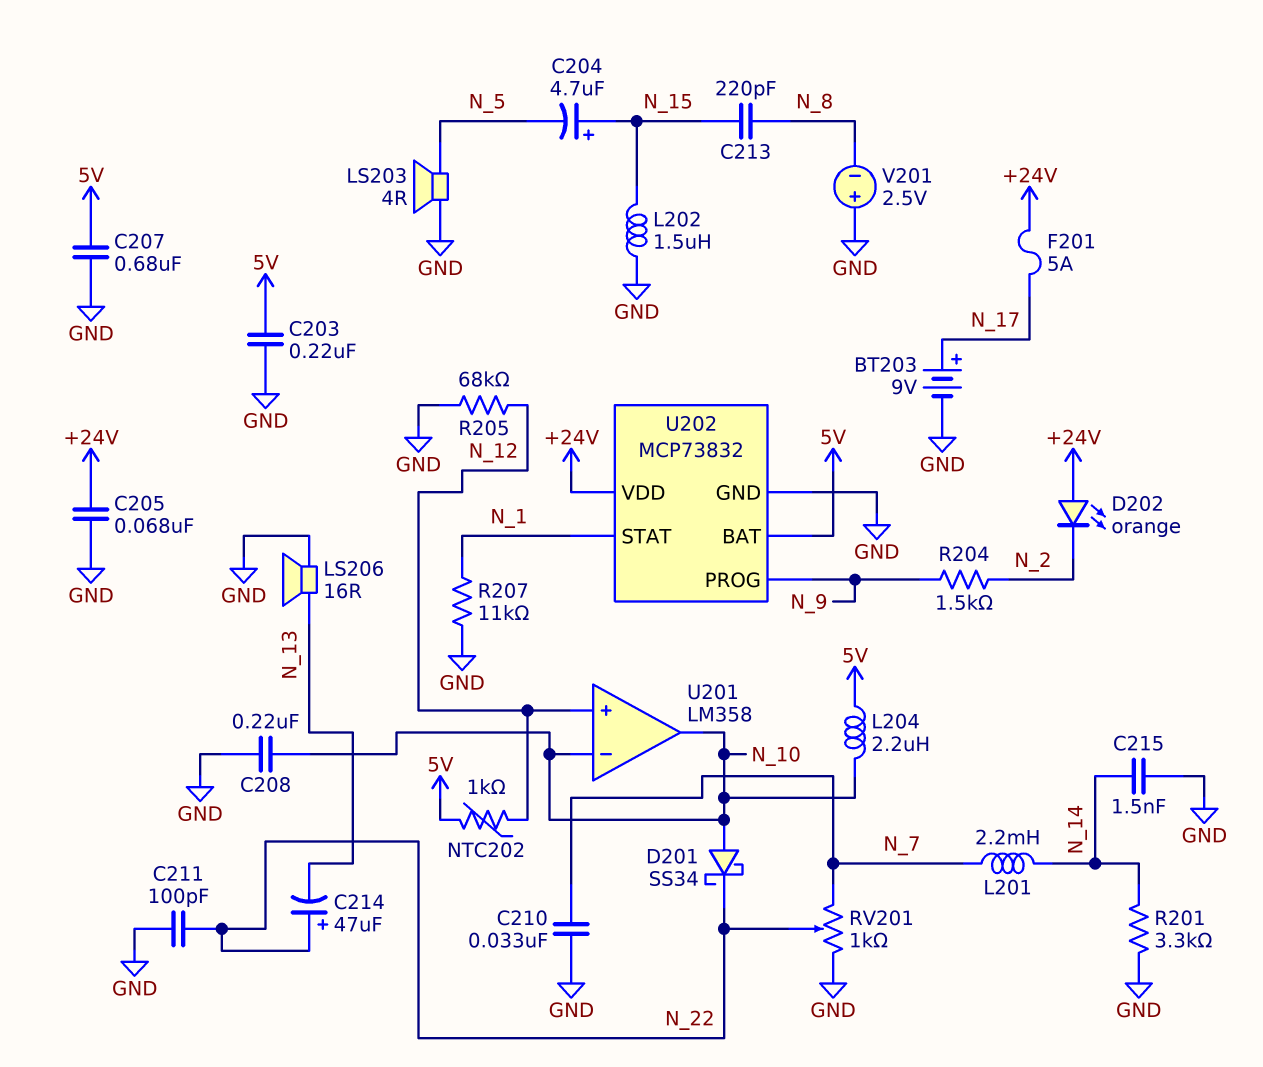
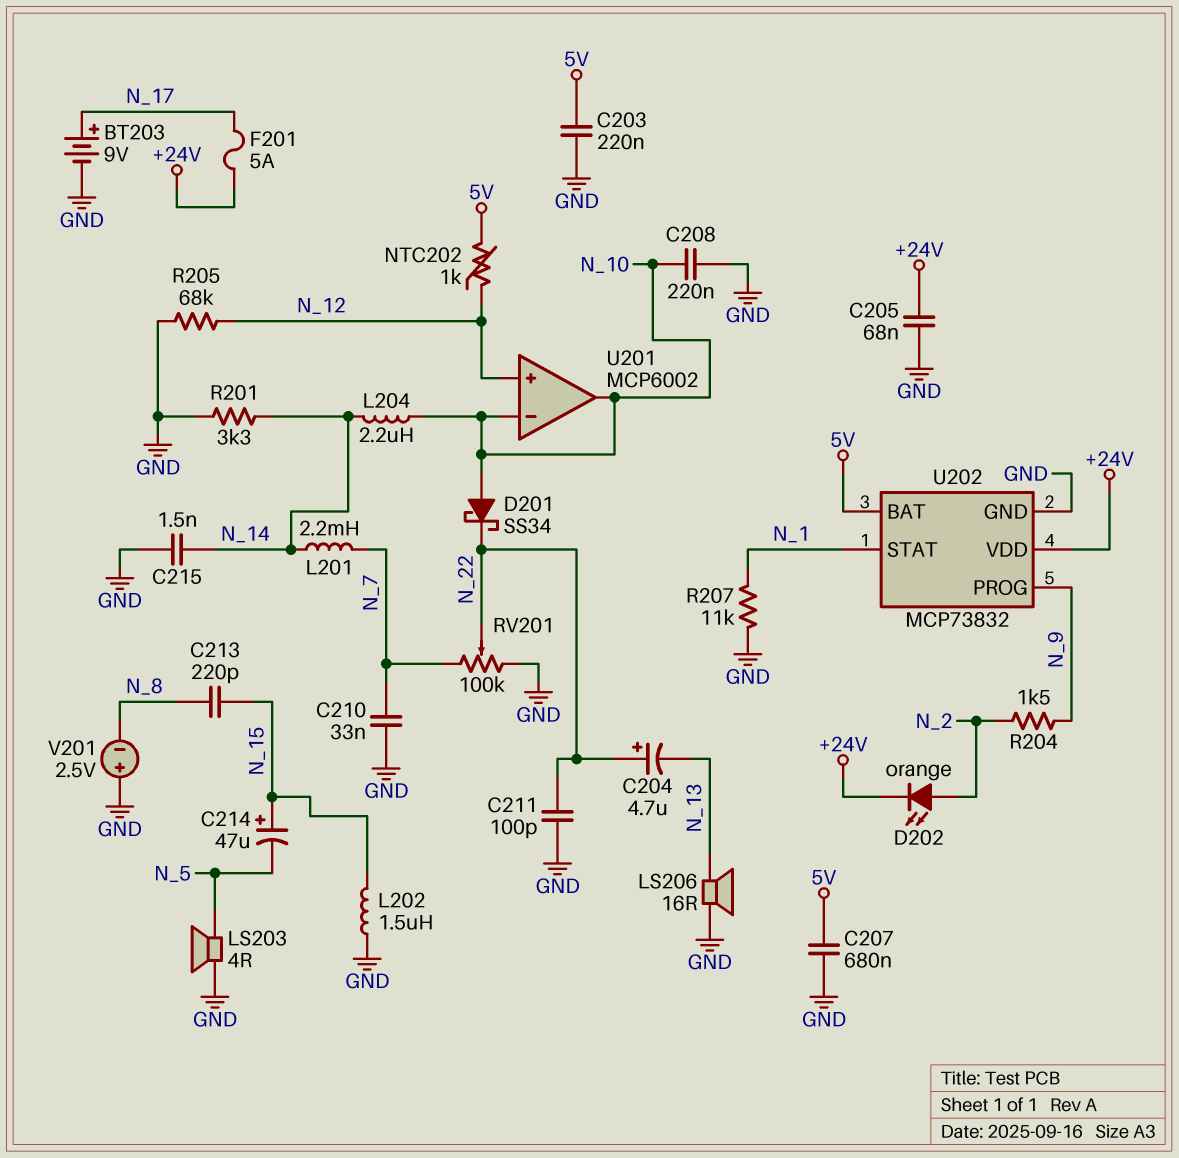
C204: 4.7uF (plus N_15, minus N_5) -> 4.7uF (plus N_22, minus N_13)
C214: 47uF (plus N_22, minus N_13) -> 47uF (plus N_15, minus N_5)
D202: LED orange (A +24V, K N_2) -> LED orange (A N_2, K +24V)
L204: 2.2uH (5V, N_10) -> 2.2uH (N_10, N_14)
RV201: 1k (GND, N_7, wiper N_22) -> 100k (GND, N_7, wiper N_22)
U201: LM358 -> MCP6002

